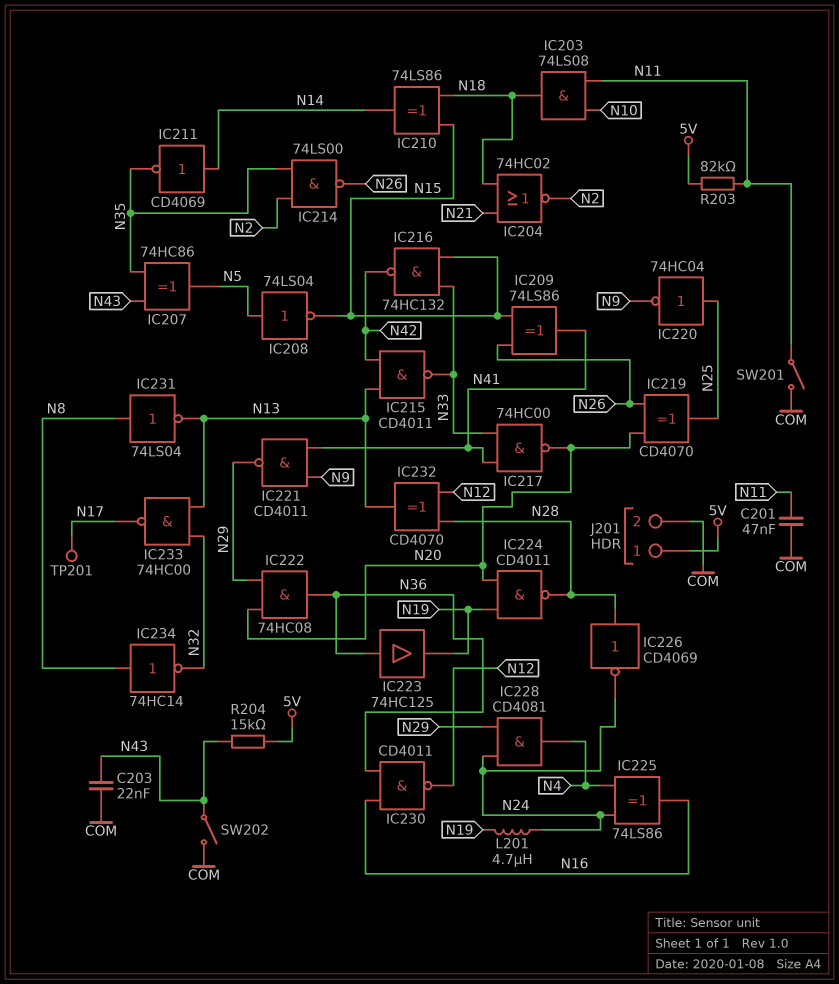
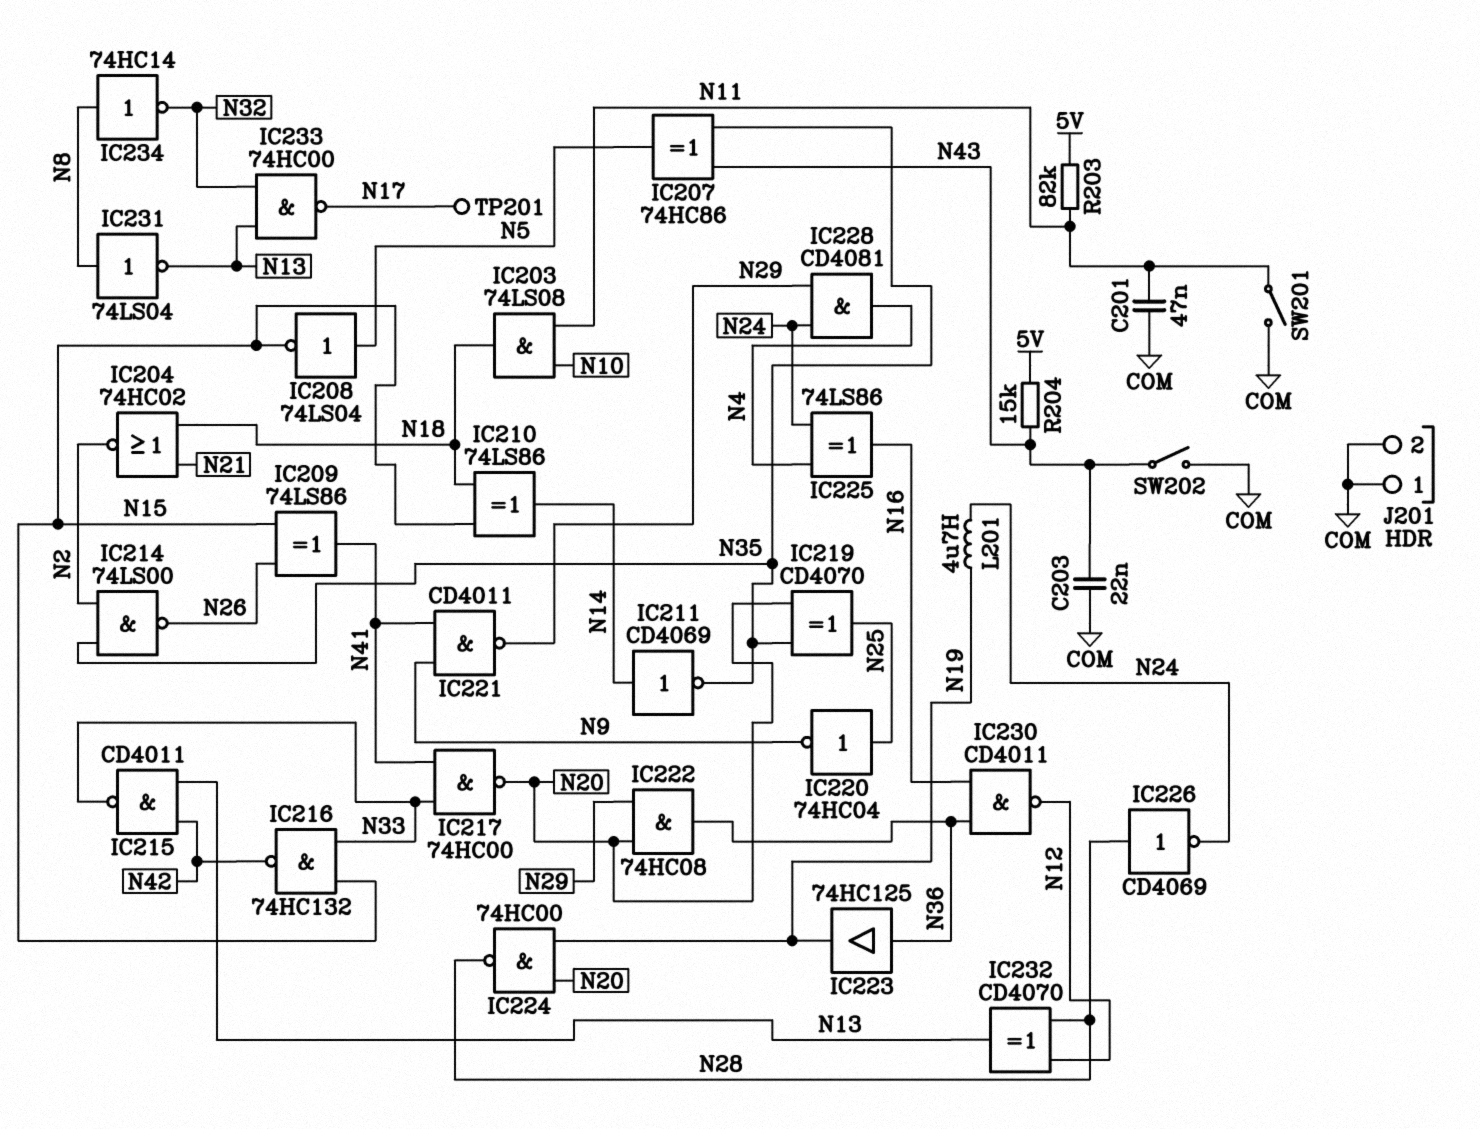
IC219: XOR CD4070 (in N20, in N26, out N25) -> XOR CD4070 (in N20, in N35, out N25)
IC224: NAND CD4011 (in N19, in N20, out N28) -> NAND 74HC00 (in N19, in N20, out N28)
J201 pin 1: 5V -> COM

